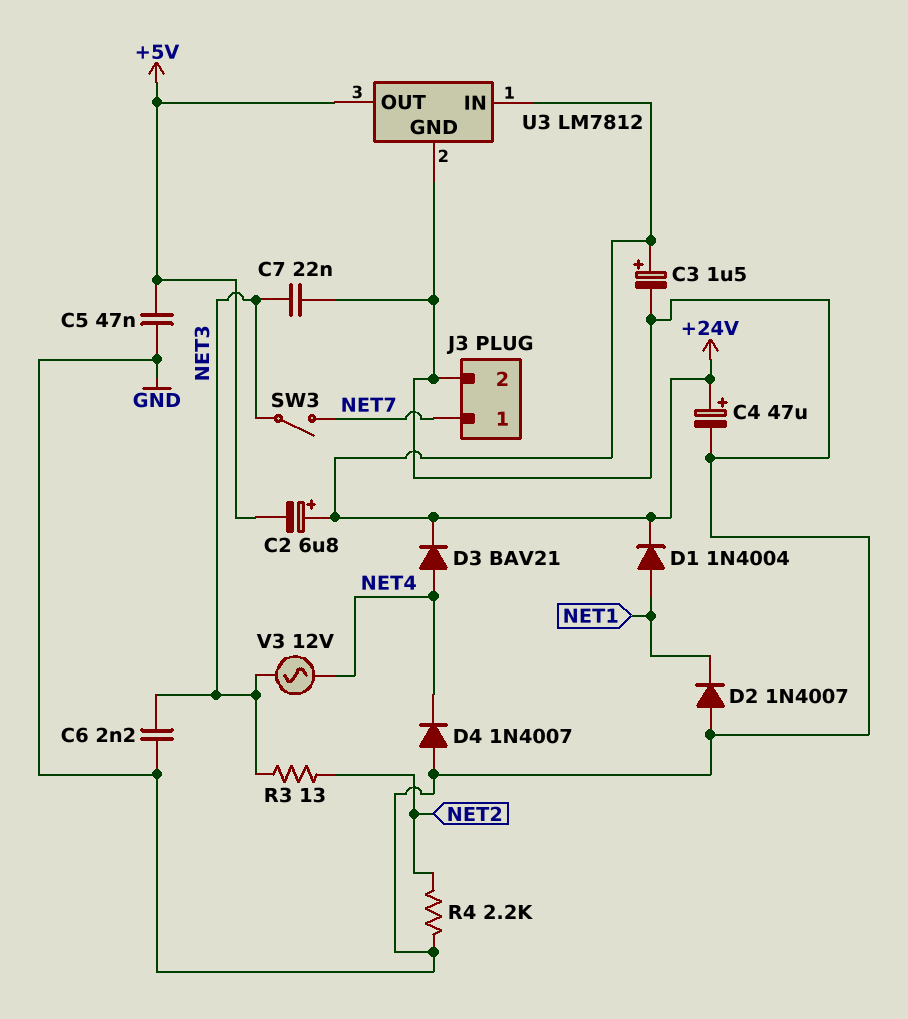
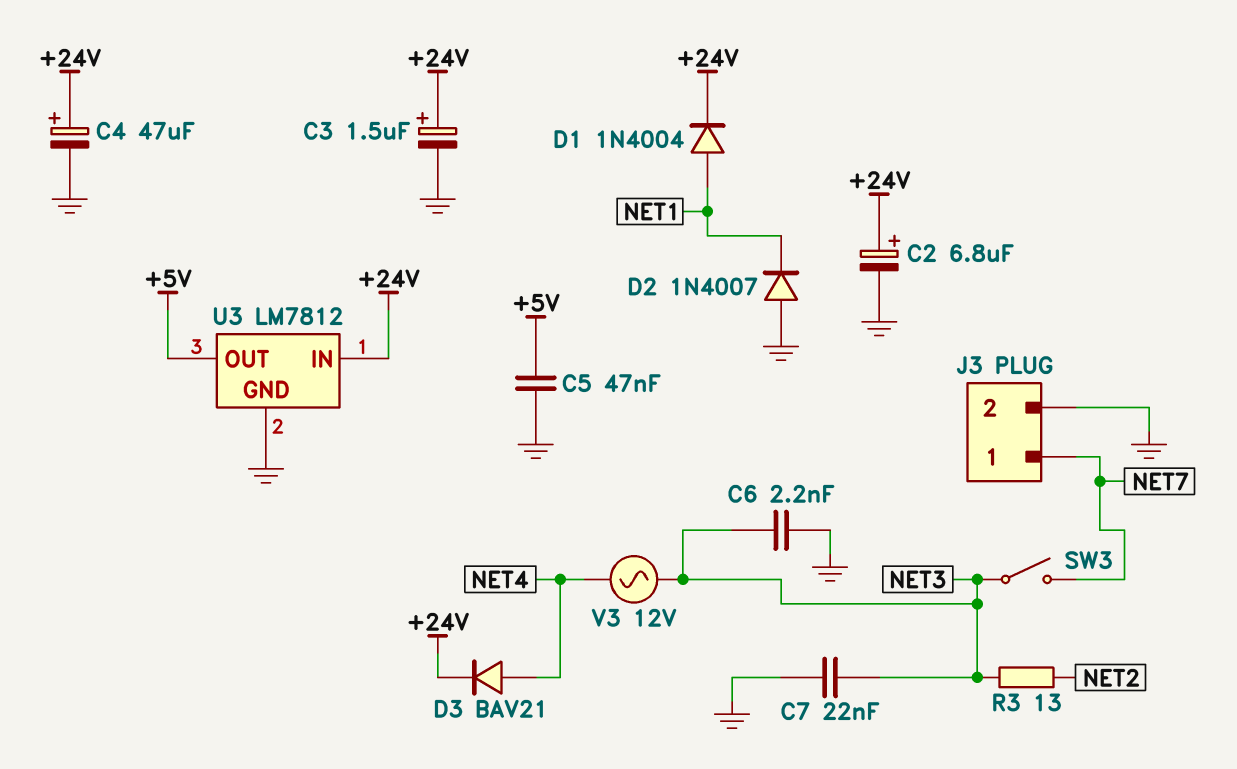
C2: 6.8uF (plus +24V, minus +5V) -> 6.8uF (plus +24V, minus GND)
D4: diode 1N4007 (A GND, K NET4) -> none
R4: 2.2k (GND, NET2) -> none

